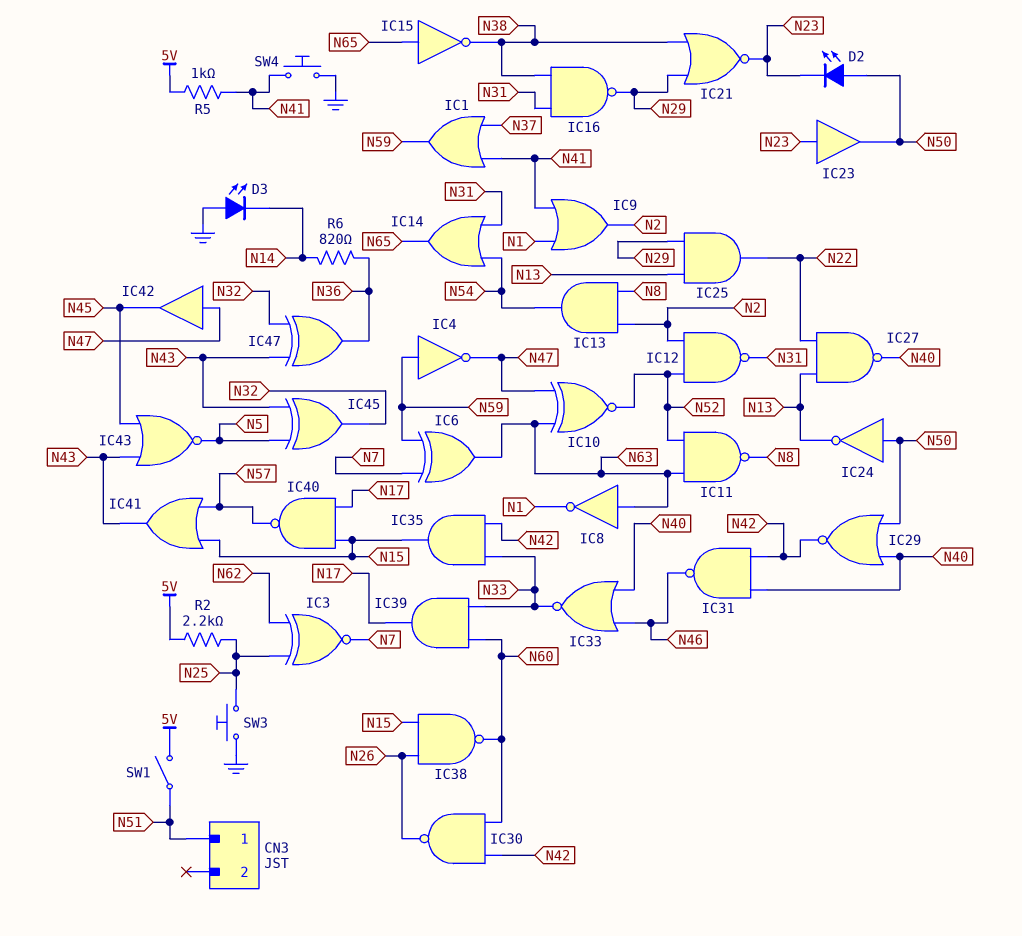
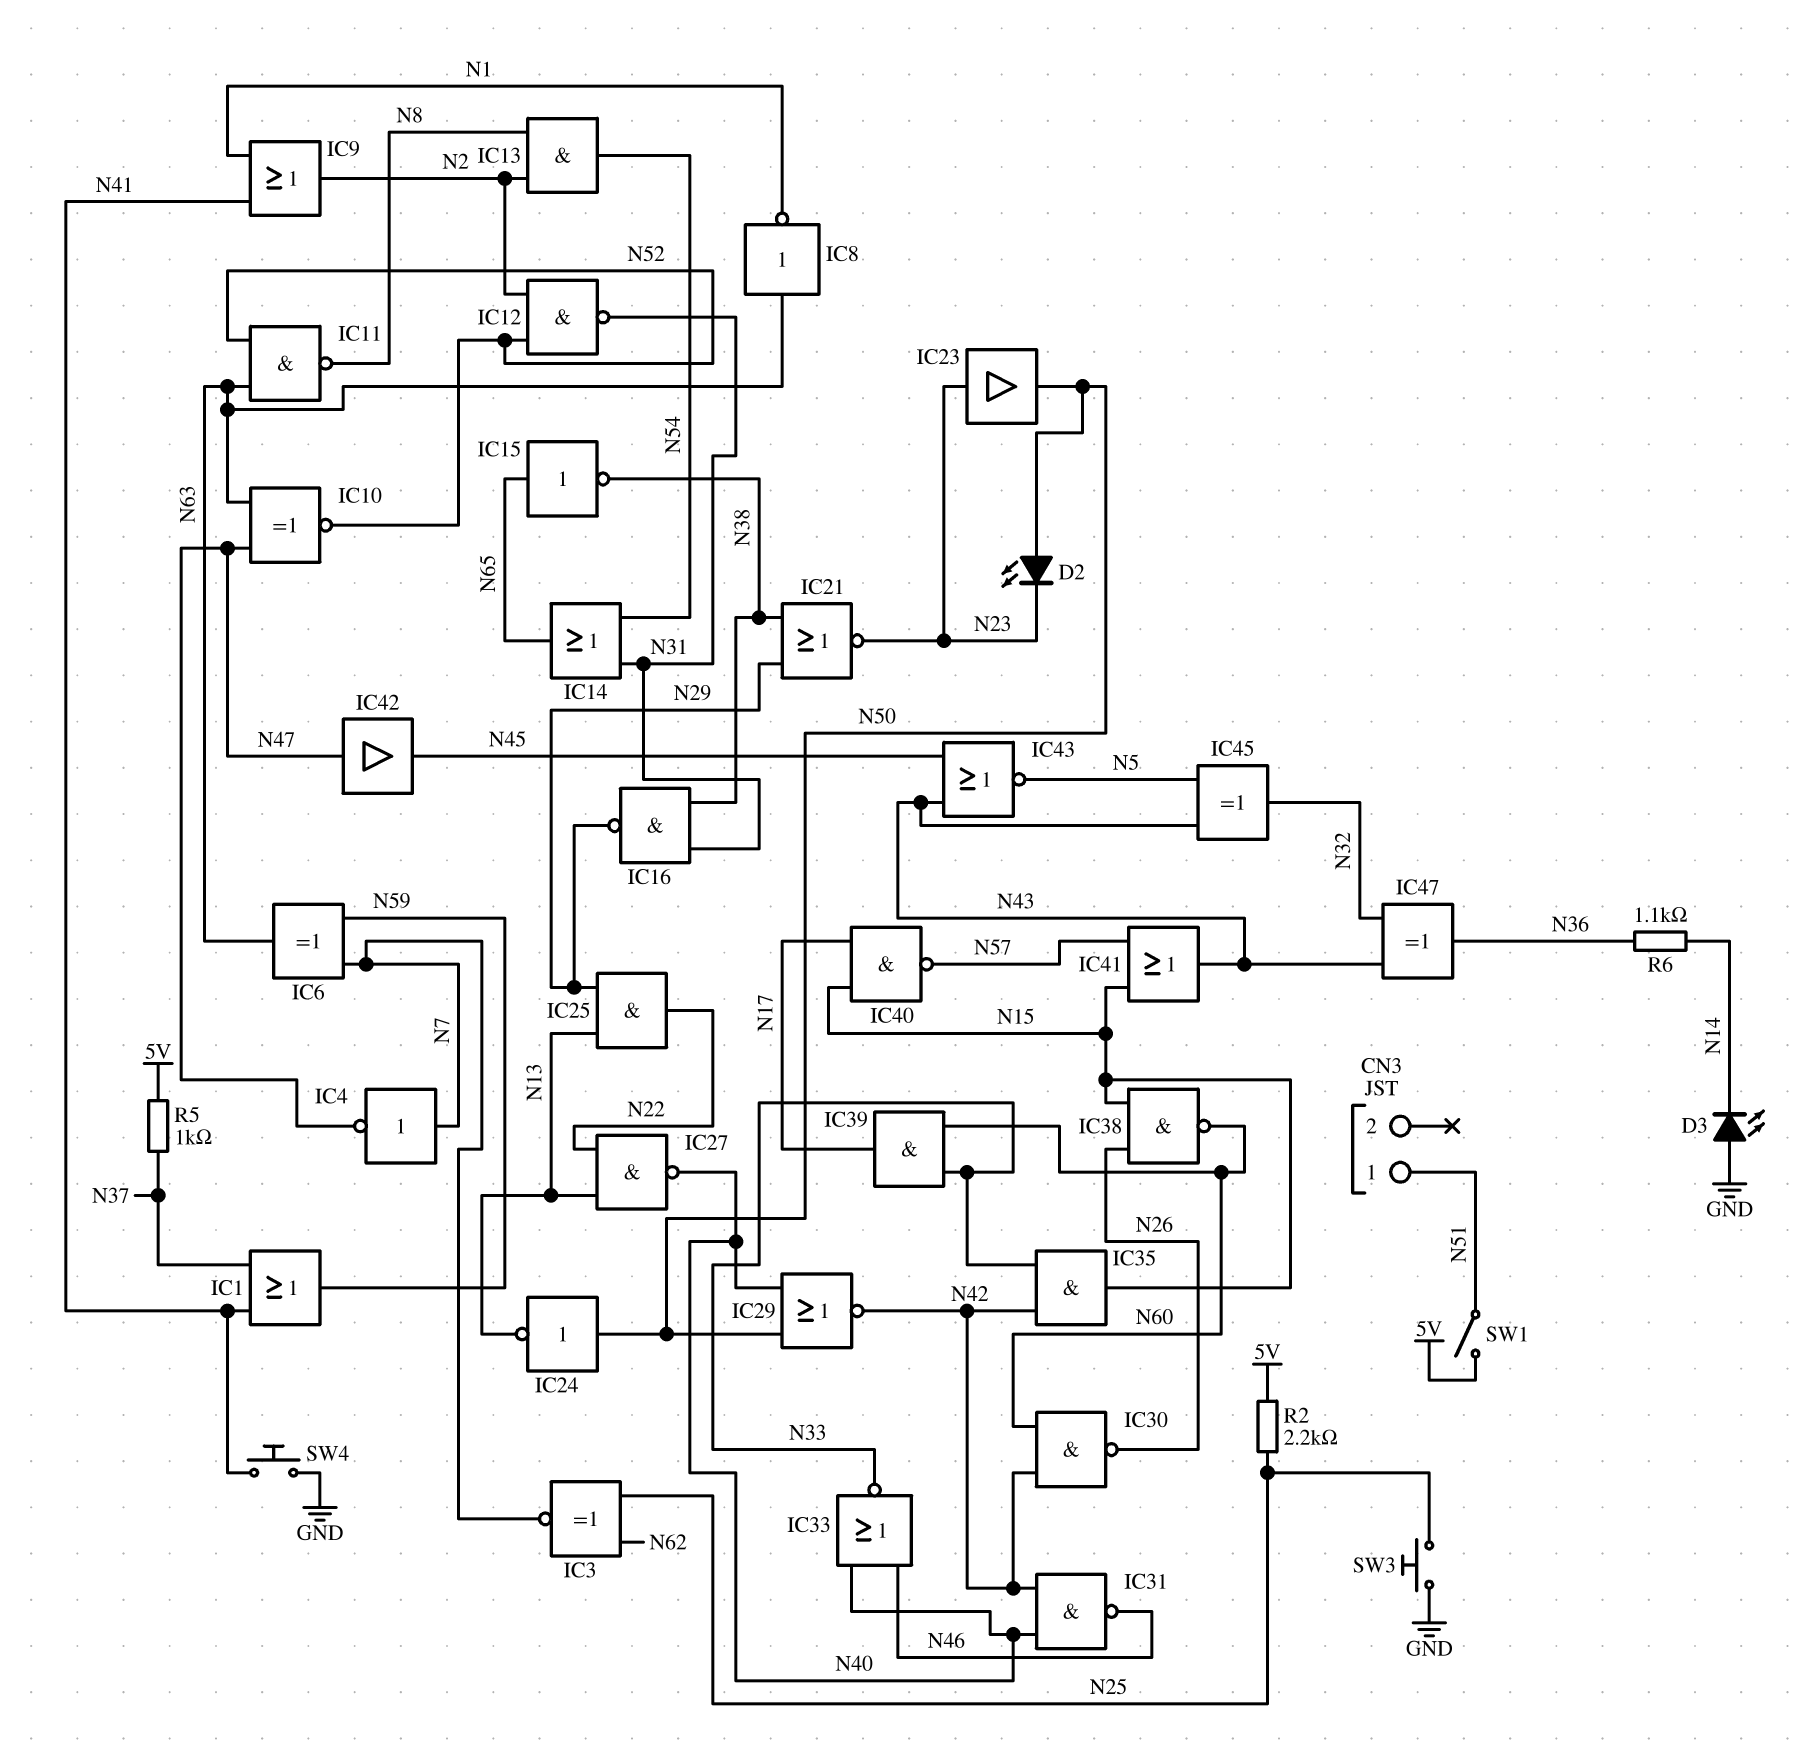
IC4: NOT (in N59, out N47) -> NOT (in N7, out N47)
R5: 1k (5V, N41) -> 1k (5V, N37)
R6: 820 (N14, N36) -> 1.1k (N14, N36)

